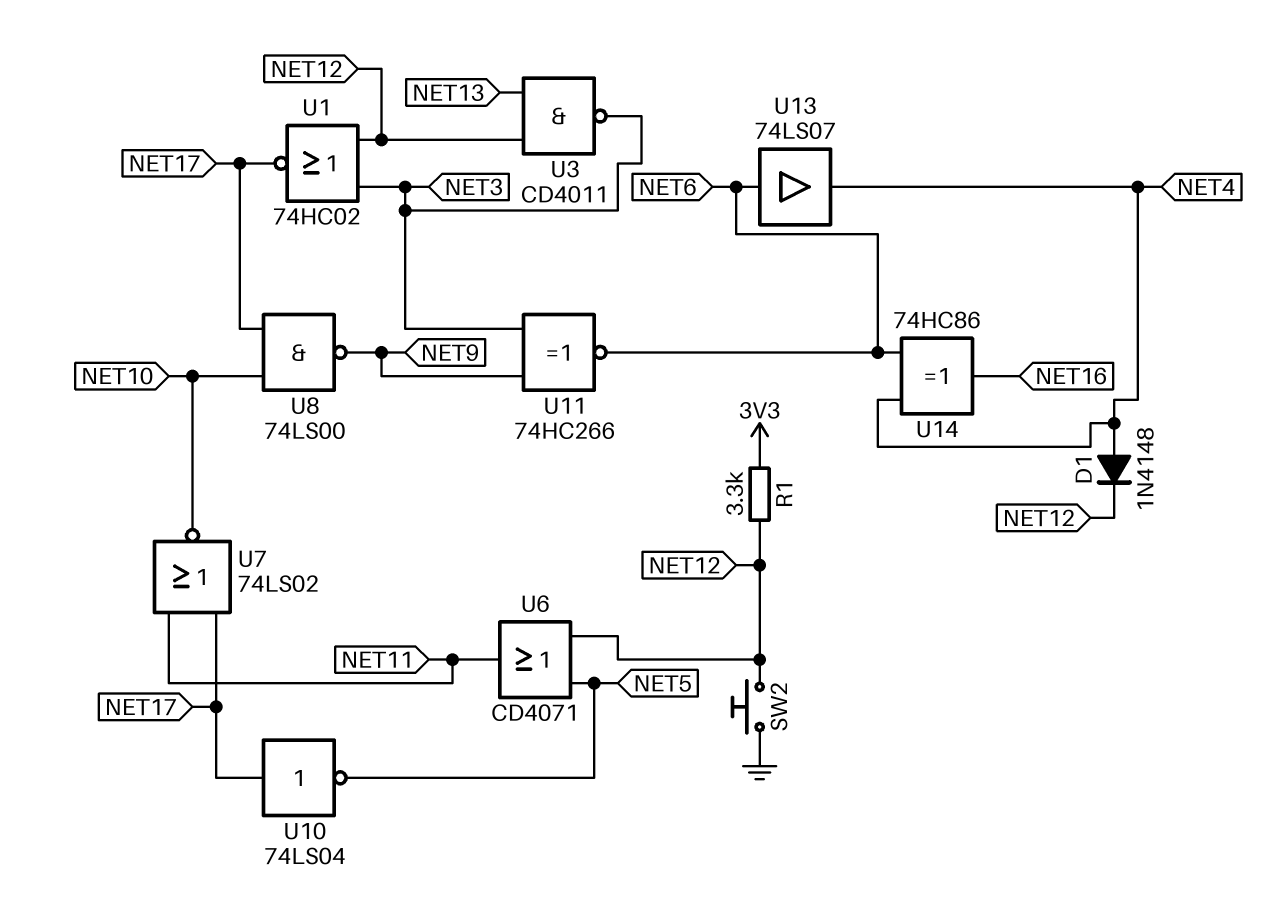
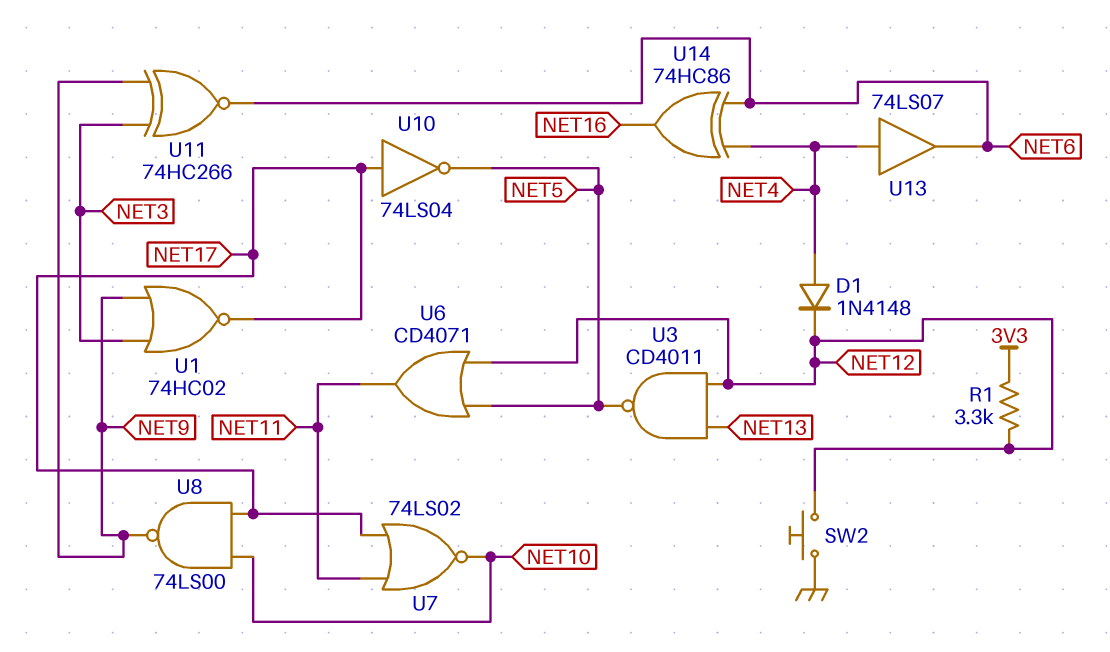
U1: NOR 74HC02 (in NET3, in NET12, out NET17) -> NOR 74HC02 (in NET3, in NET9, out NET17)
U3: NAND CD4011 (in NET12, in NET13, out NET3) -> NAND CD4011 (in NET12, in NET13, out NET5)
U13: buffer 74LS07 (in NET6, out NET4) -> buffer 74LS07 (in NET4, out NET6)

